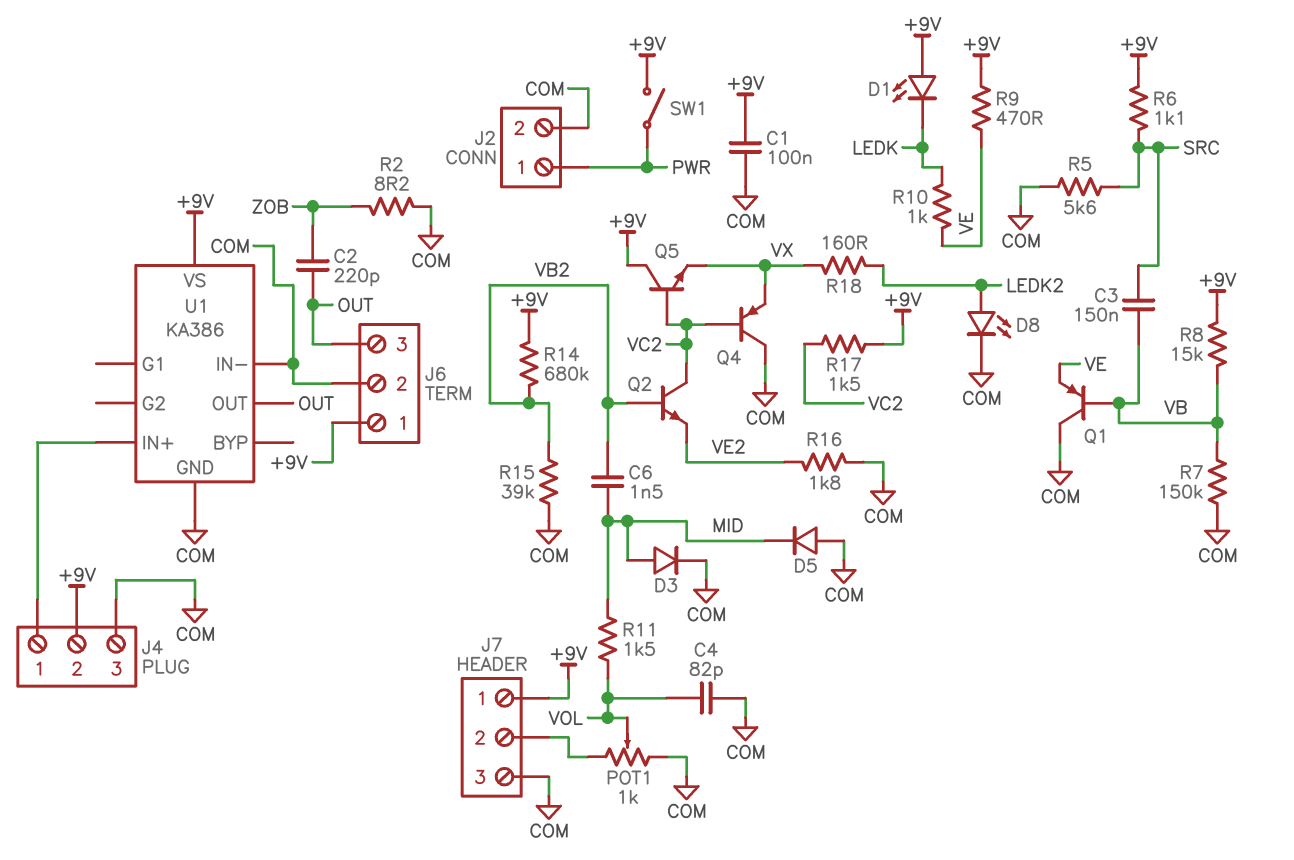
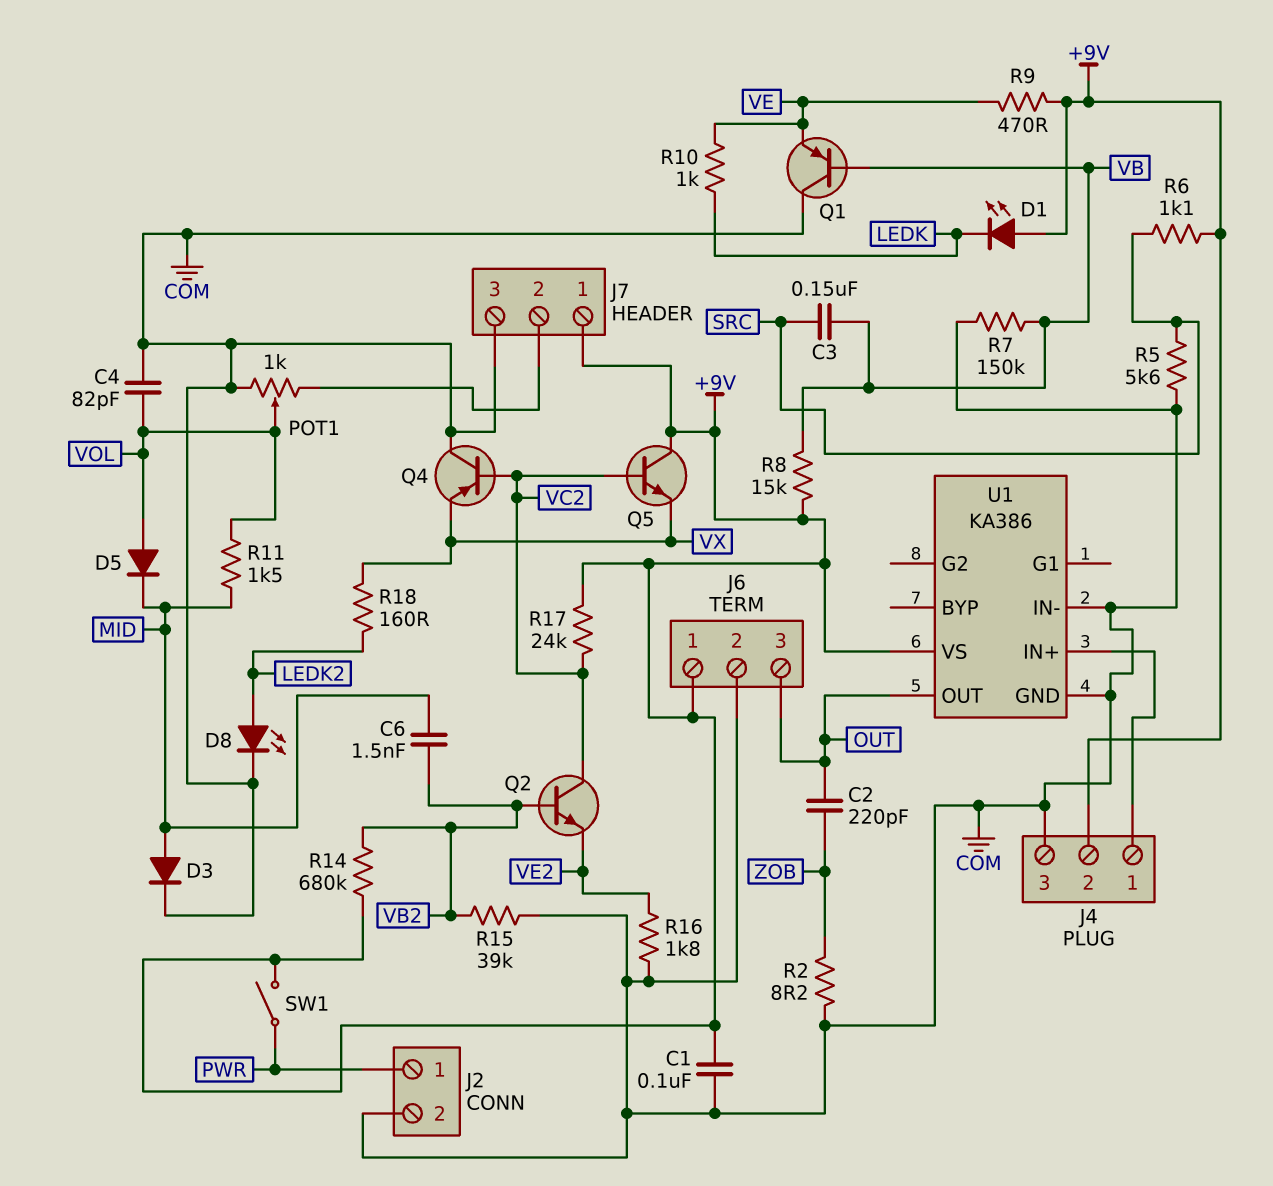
D5: diode (A COM, K MID) -> diode (A VOL, K MID)
R17: 1.5k (+9V, VC2) -> 24k (+9V, VC2)

